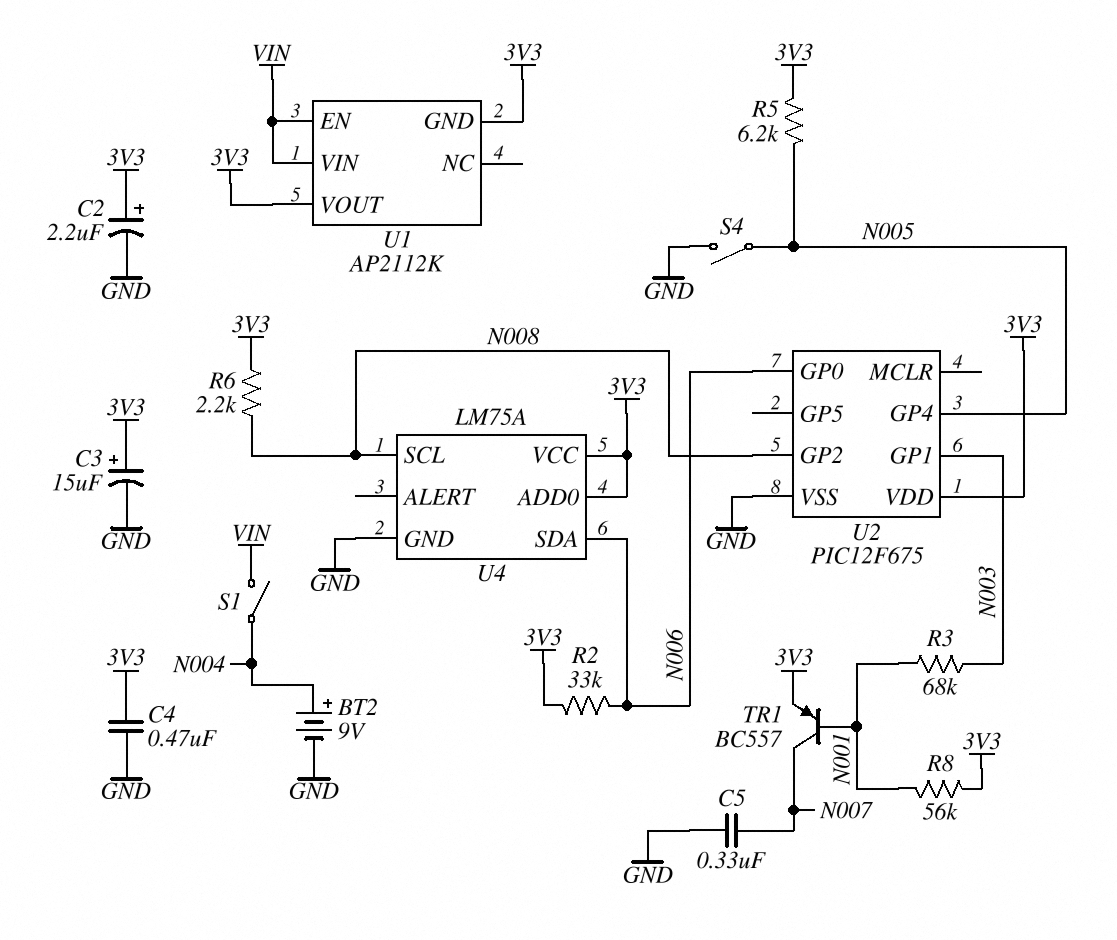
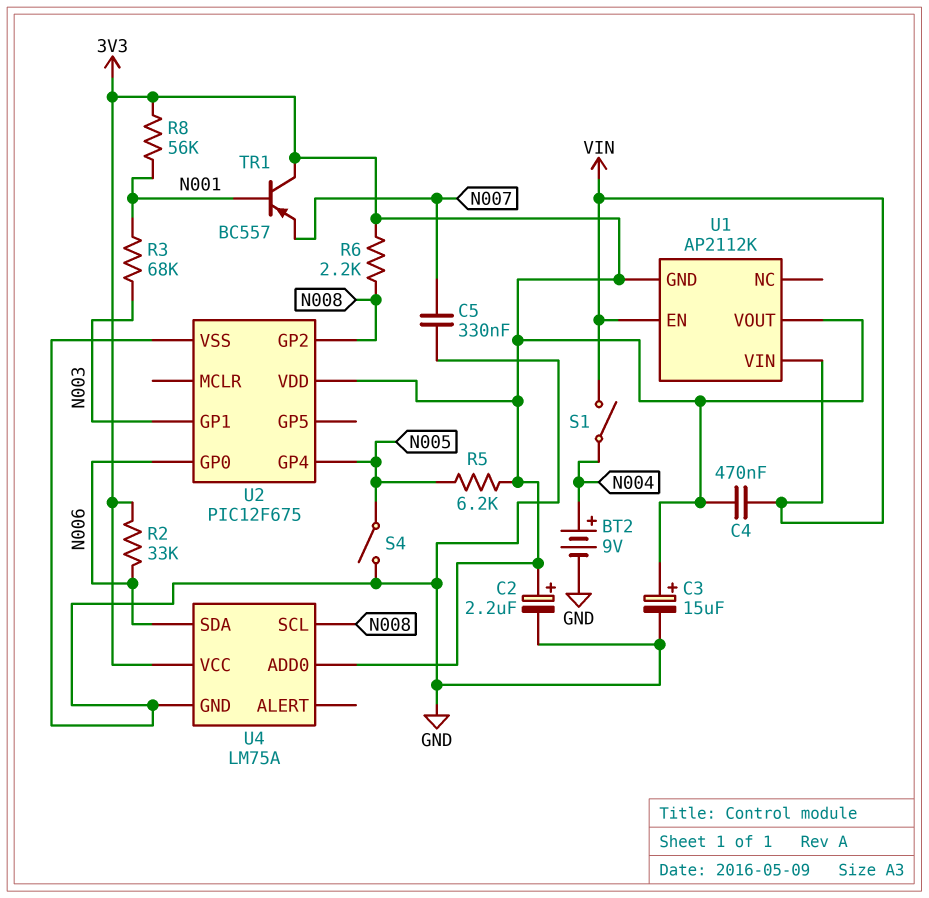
C4: 470nF (3V3, GND) -> 470nF (3V3, VIN)
TR1: PNP BC557 (B N001, C N007, E 3V3) -> PNP BC557 (B N001, C 3V3, E N007)

